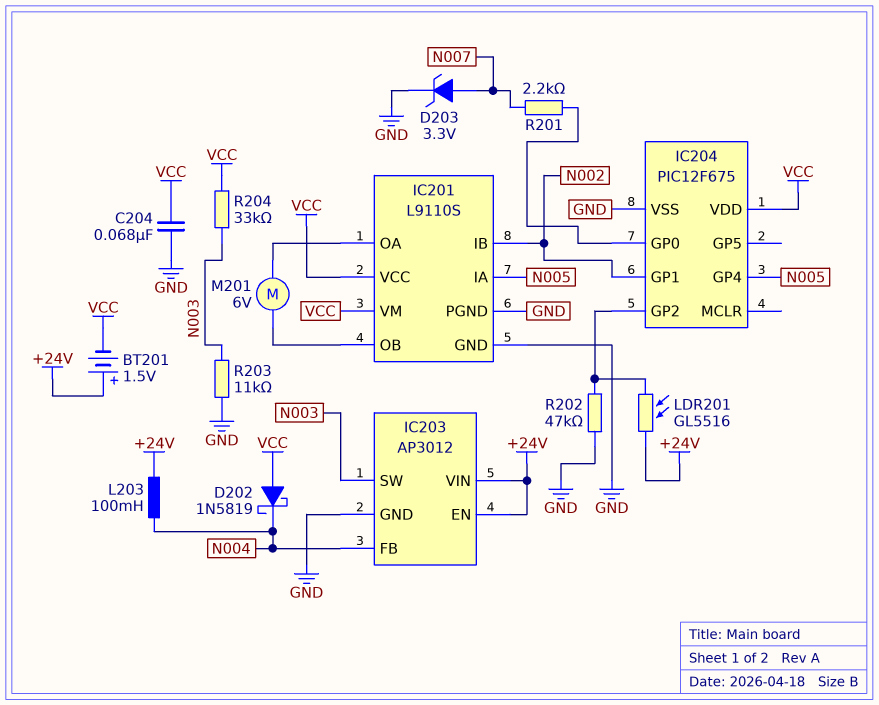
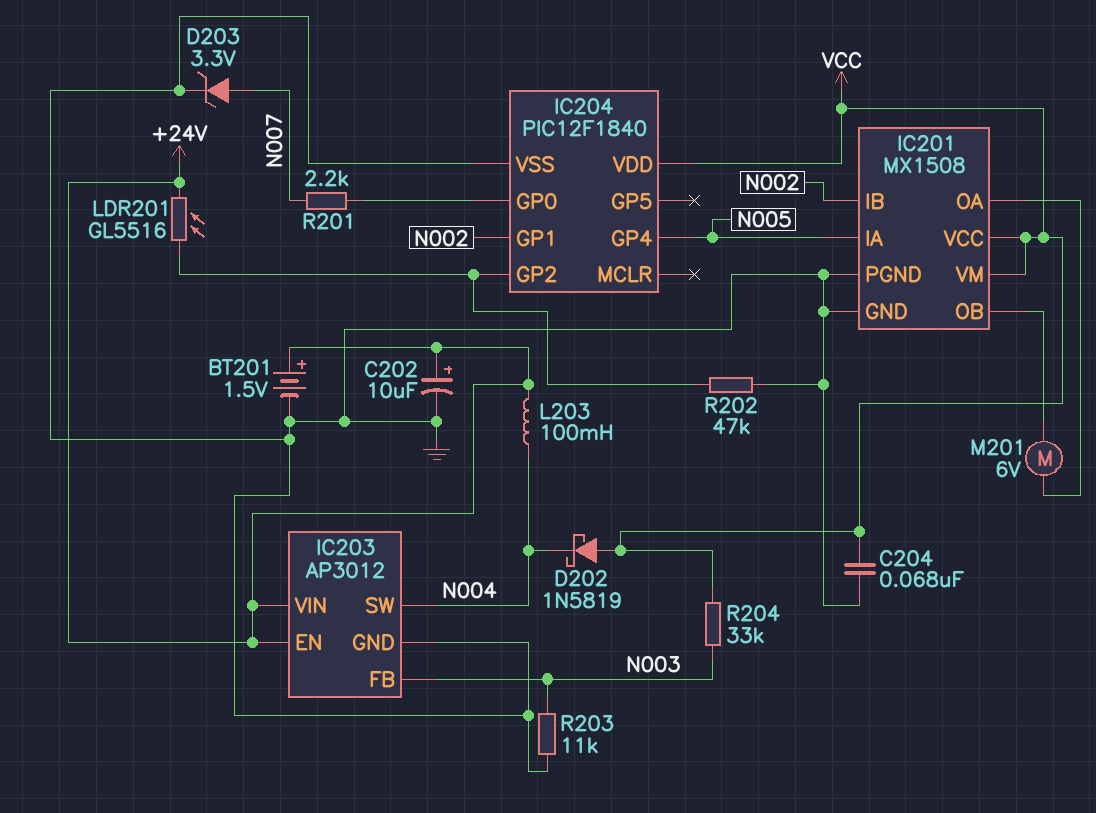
BT201: 1.5V (plus +24V, minus VCC) -> 1.5V (plus +24V, minus GND)
C202: none -> 10uF (plus +24V, minus GND)
IC201: L9110S -> MX1508
IC203 pin FB: N004 -> N003
IC203 pin SW: N003 -> N004
IC204: PIC12F675 -> PIC12F1840

